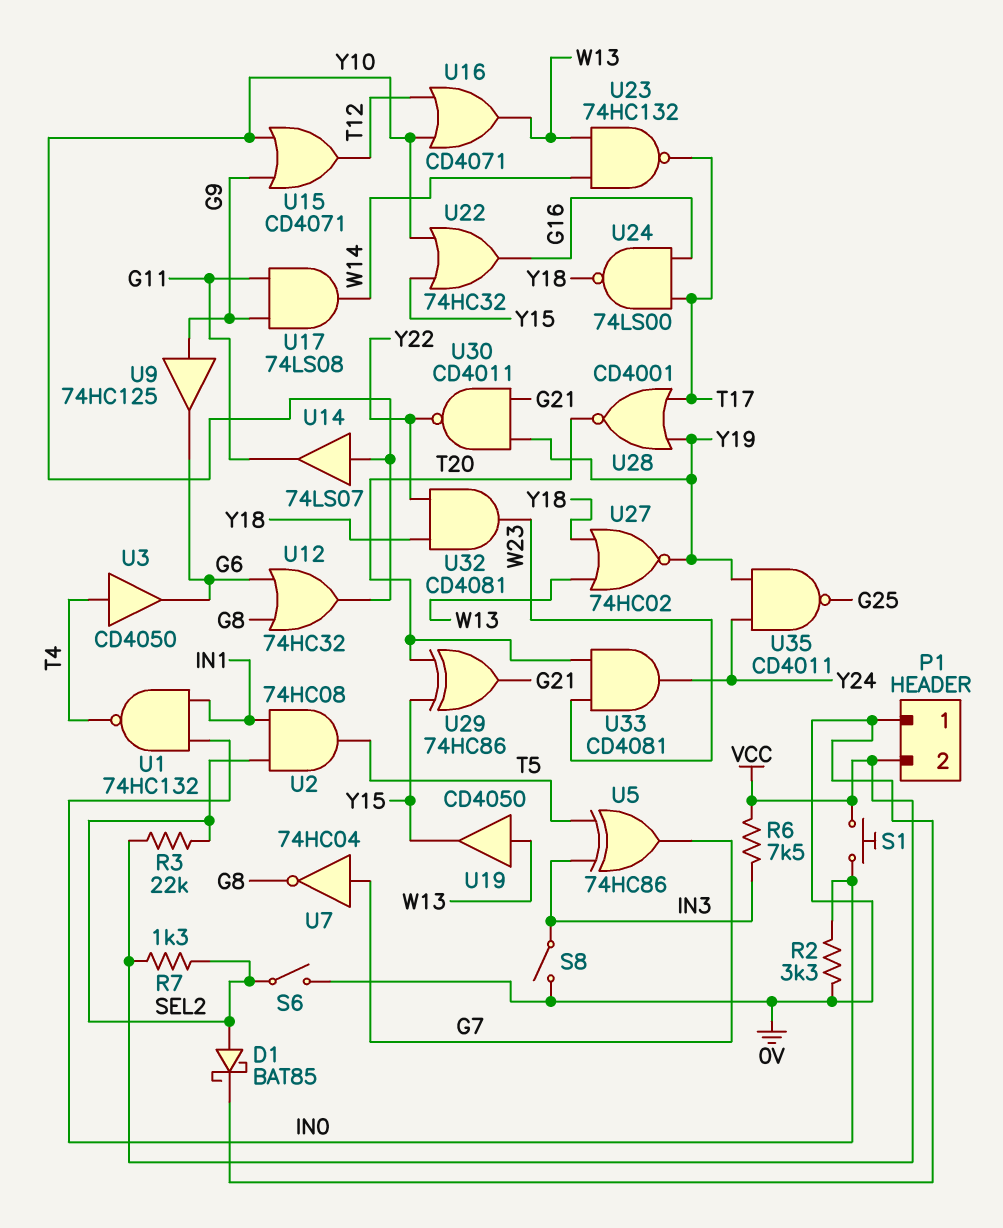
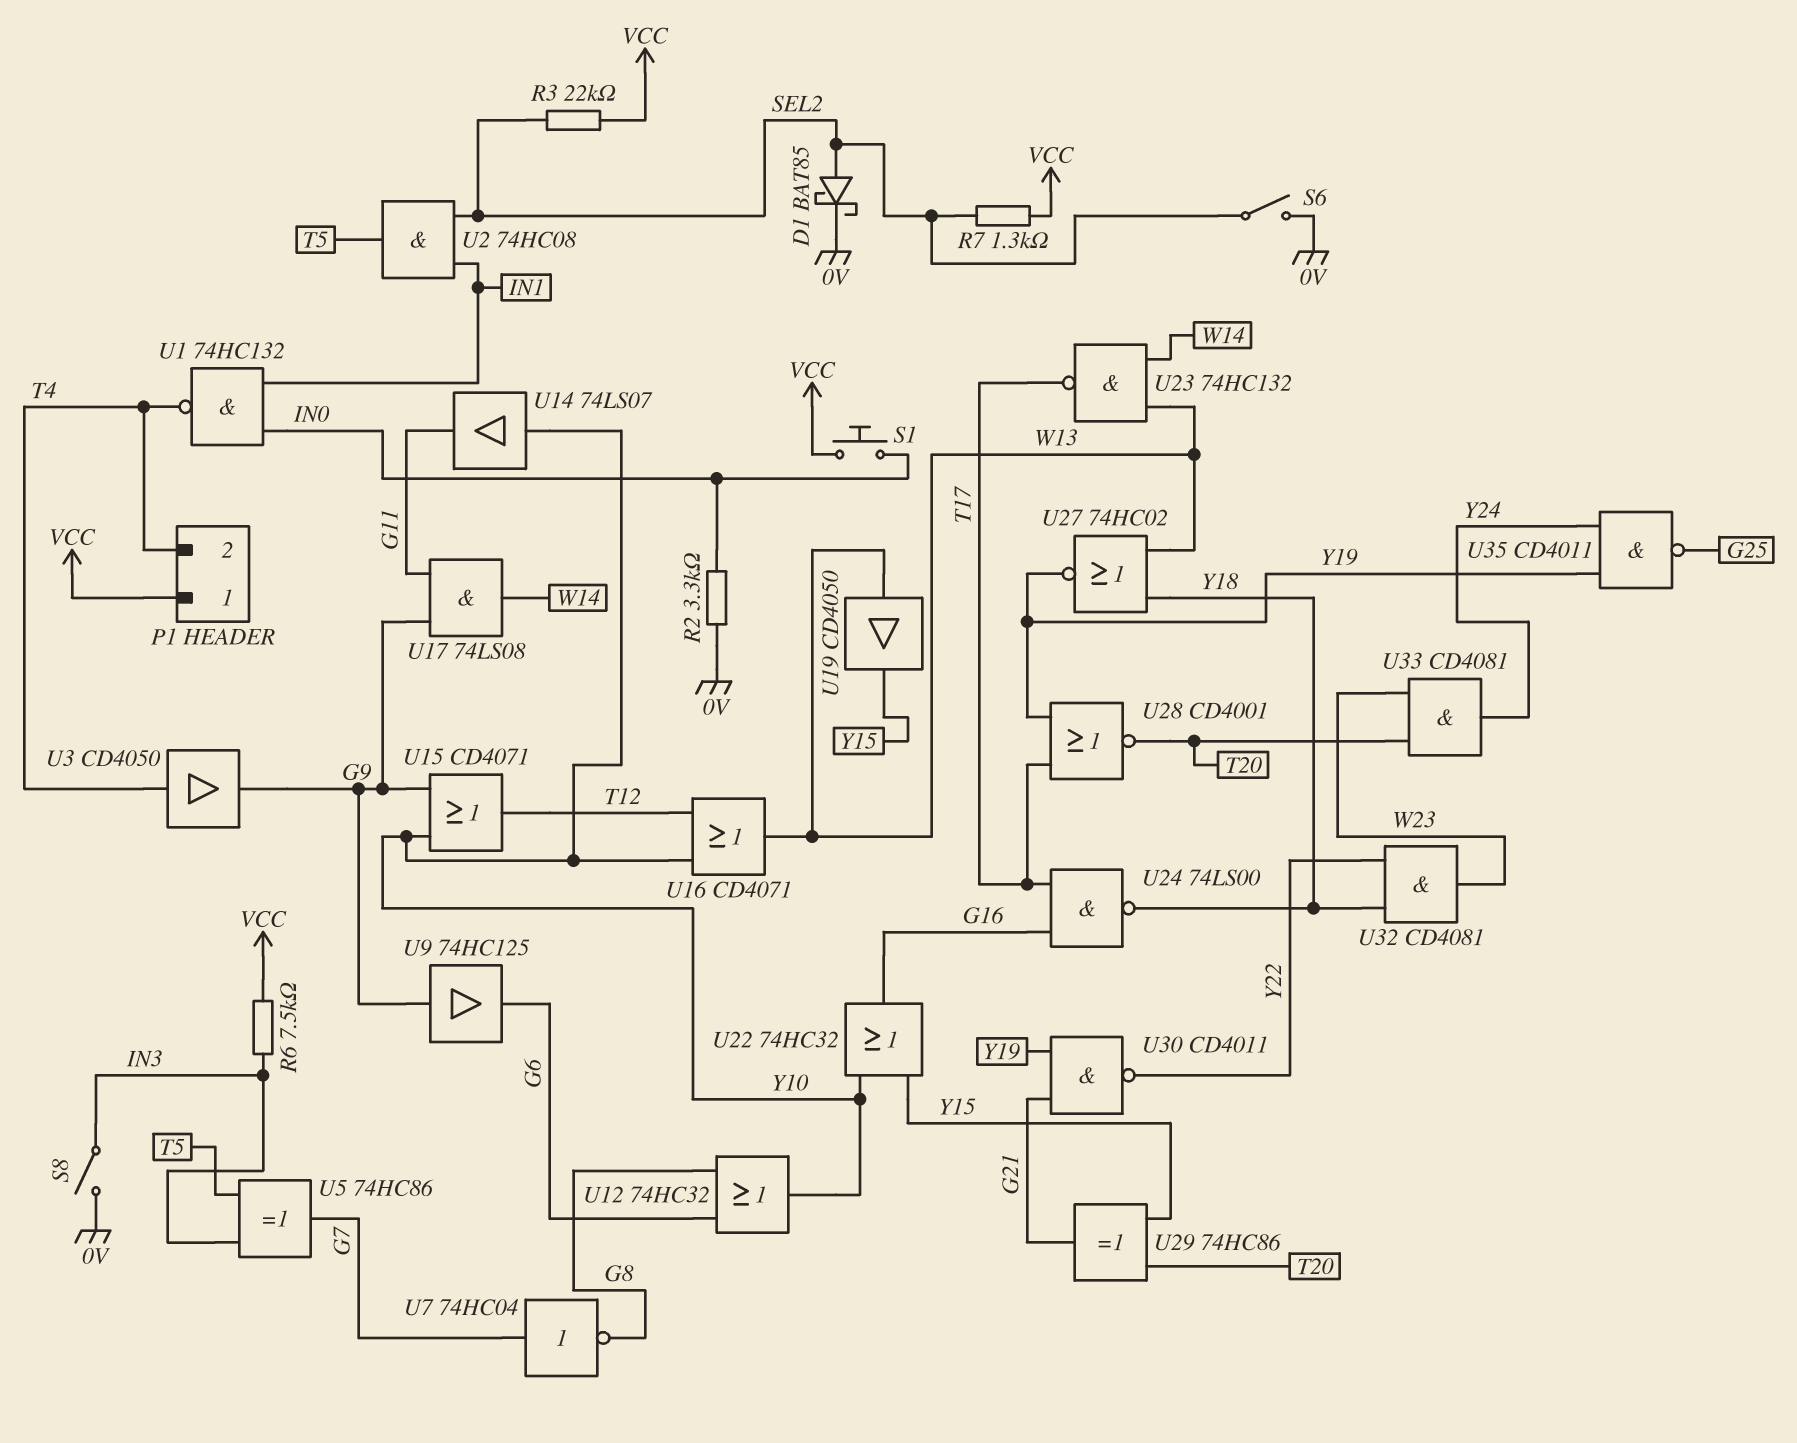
P1 pin 1: 0V -> VCC
P1 pin 2: VCC -> T4
U3: buffer CD4050 (in T4, out G6) -> buffer CD4050 (in T4, out G9)

